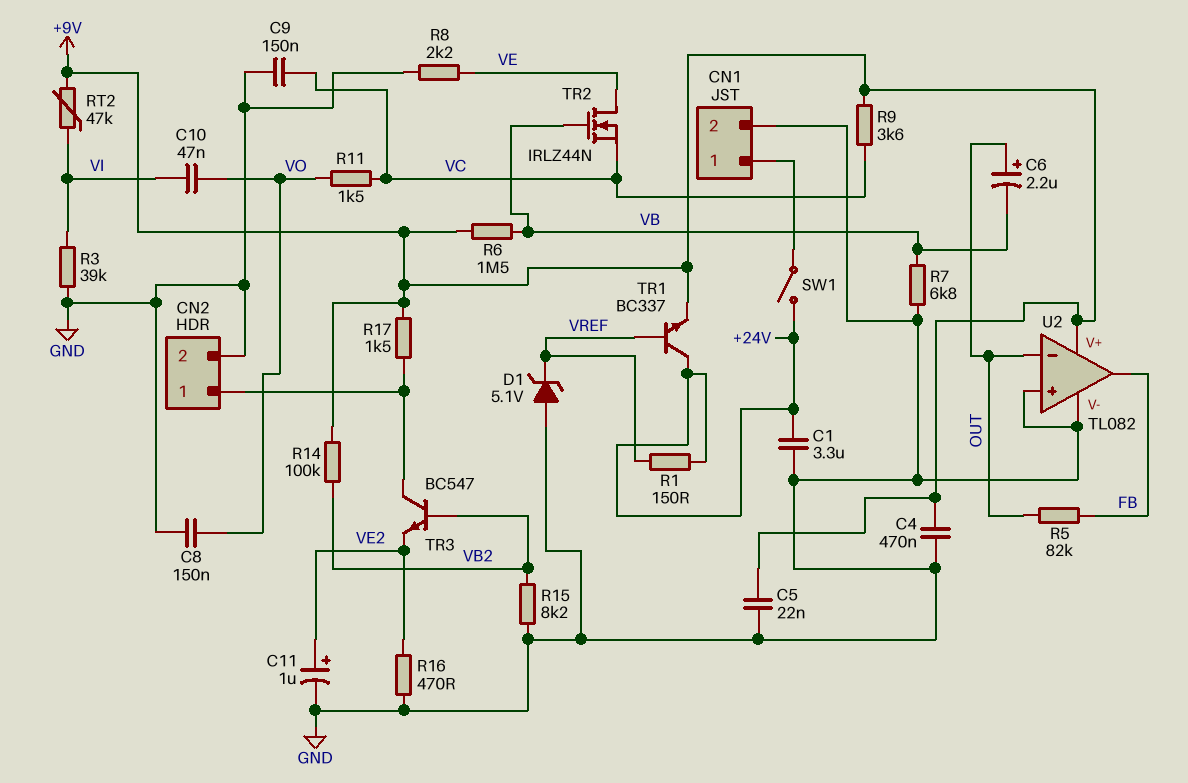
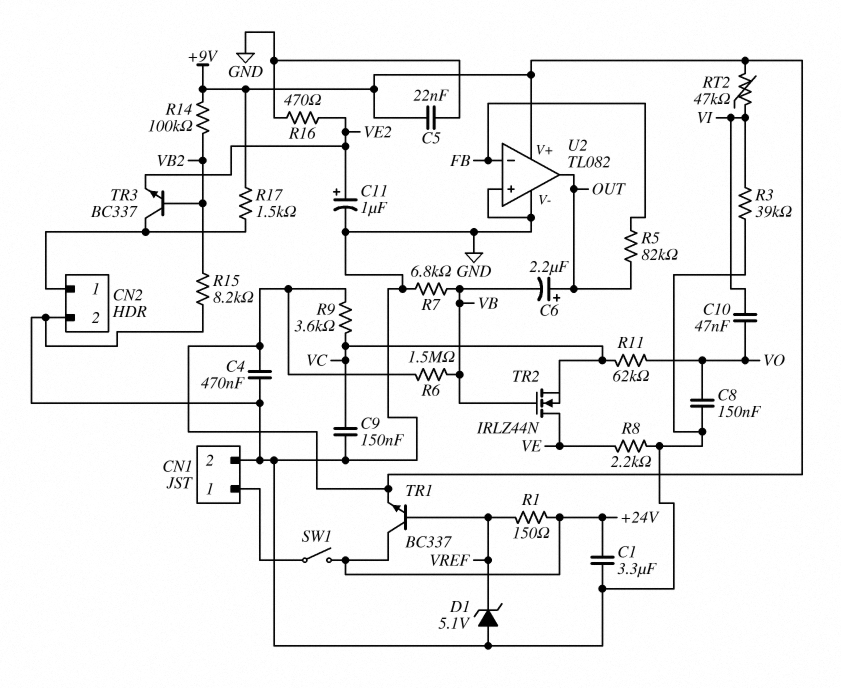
R11: 1.5k (VC, VO) -> 62k (VC, VO)
TR3: NPN BC547 (B VB2, C CN2/1, E VE2) -> NPN BC337 (B VB2, C CN2/1, E VE2)
U2 pin in-: OUT -> FB
U2 pin out: FB -> OUT

